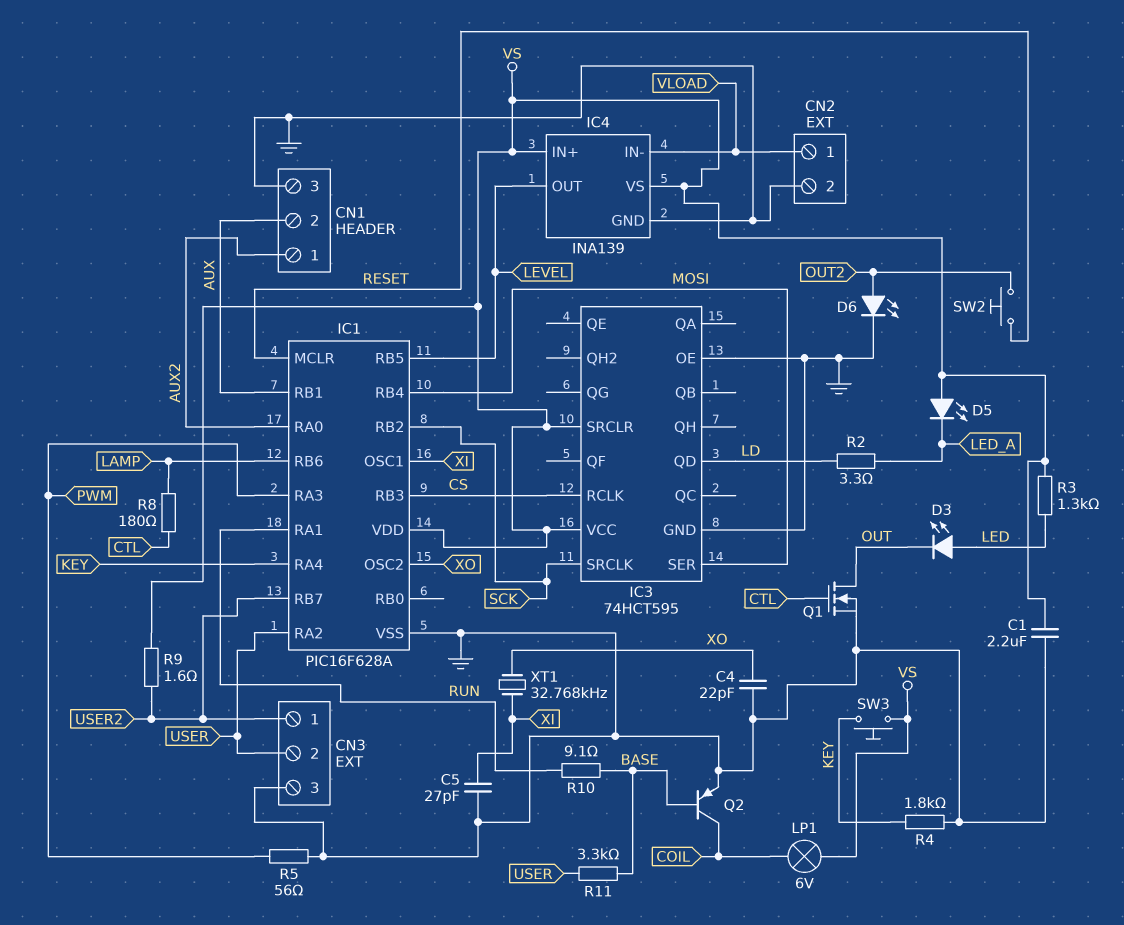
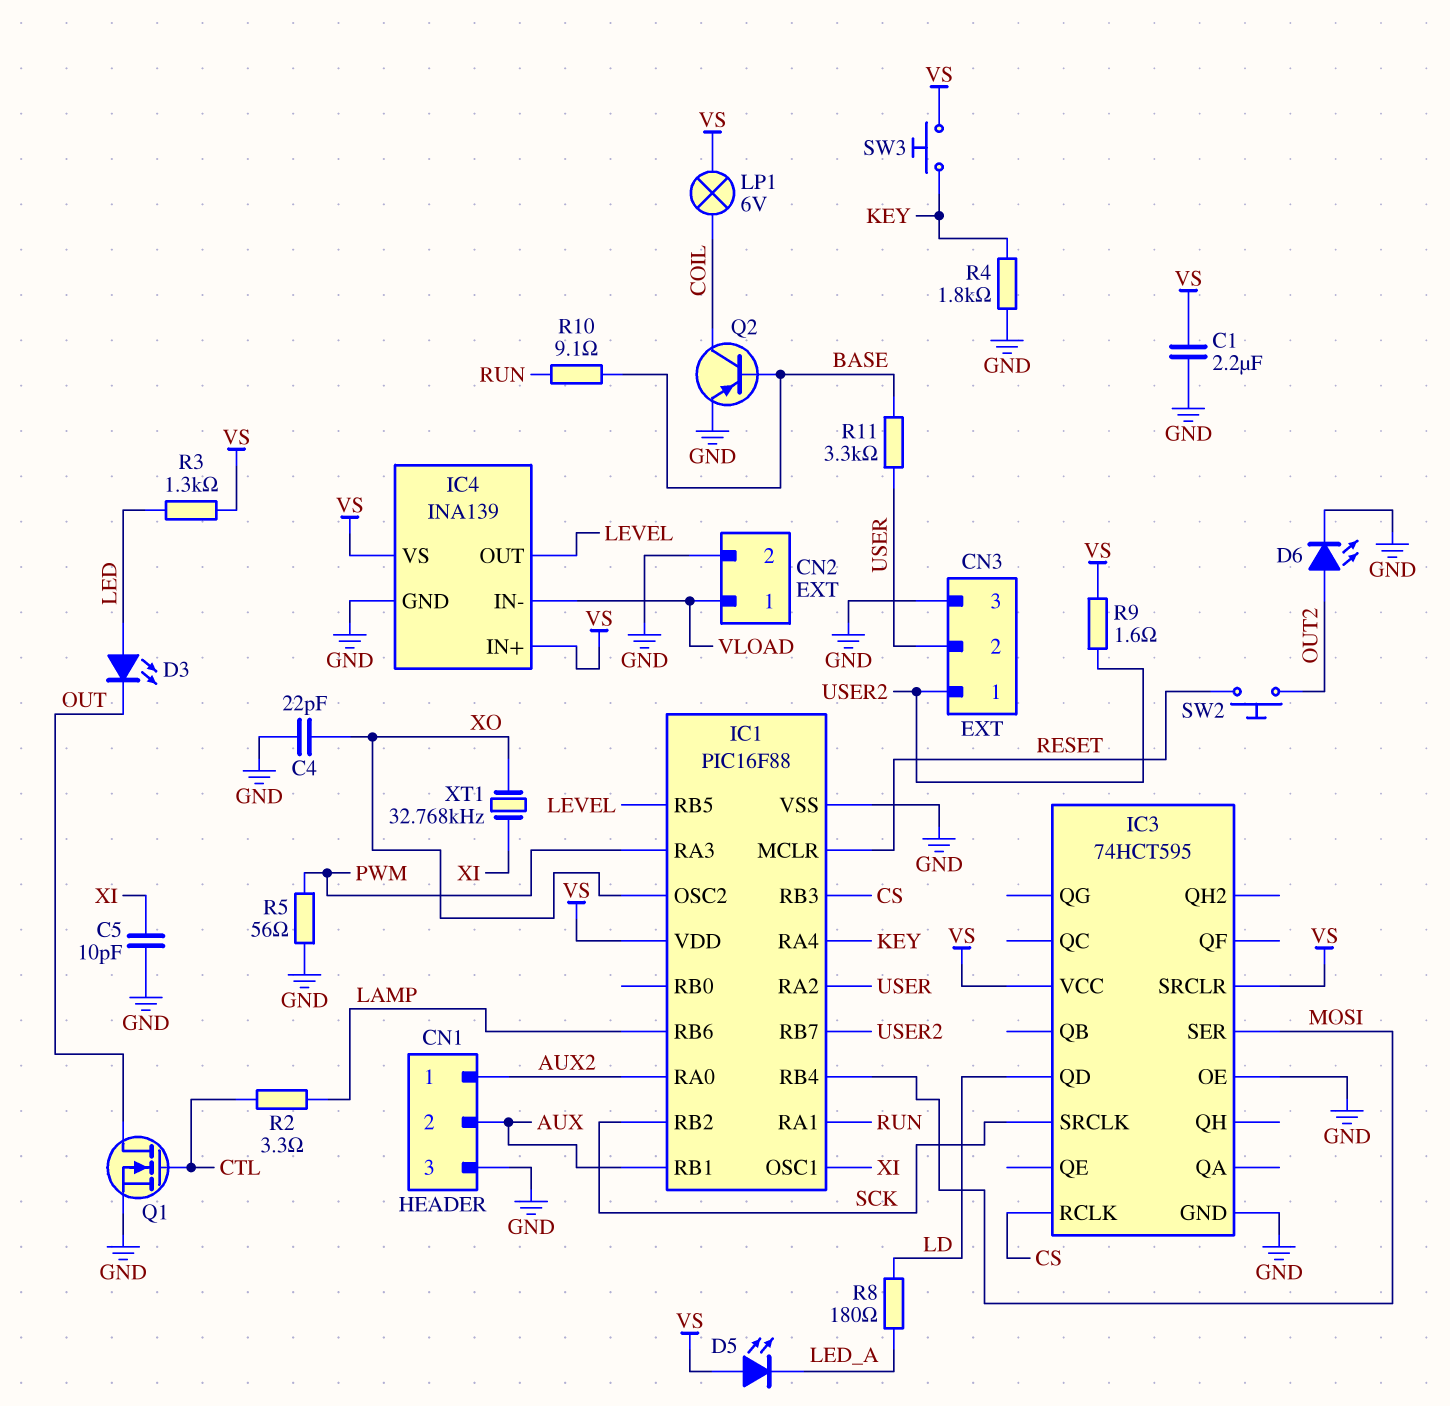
C5: 27pF (GND, XI) -> 10pF (GND, XI)
IC1: PIC16F628A -> PIC16F88
R2: 3.3 (LD, LED_A) -> 3.3 (CTL, LAMP)
R8: 180 (CTL, LAMP) -> 180 (LD, LED_A)

